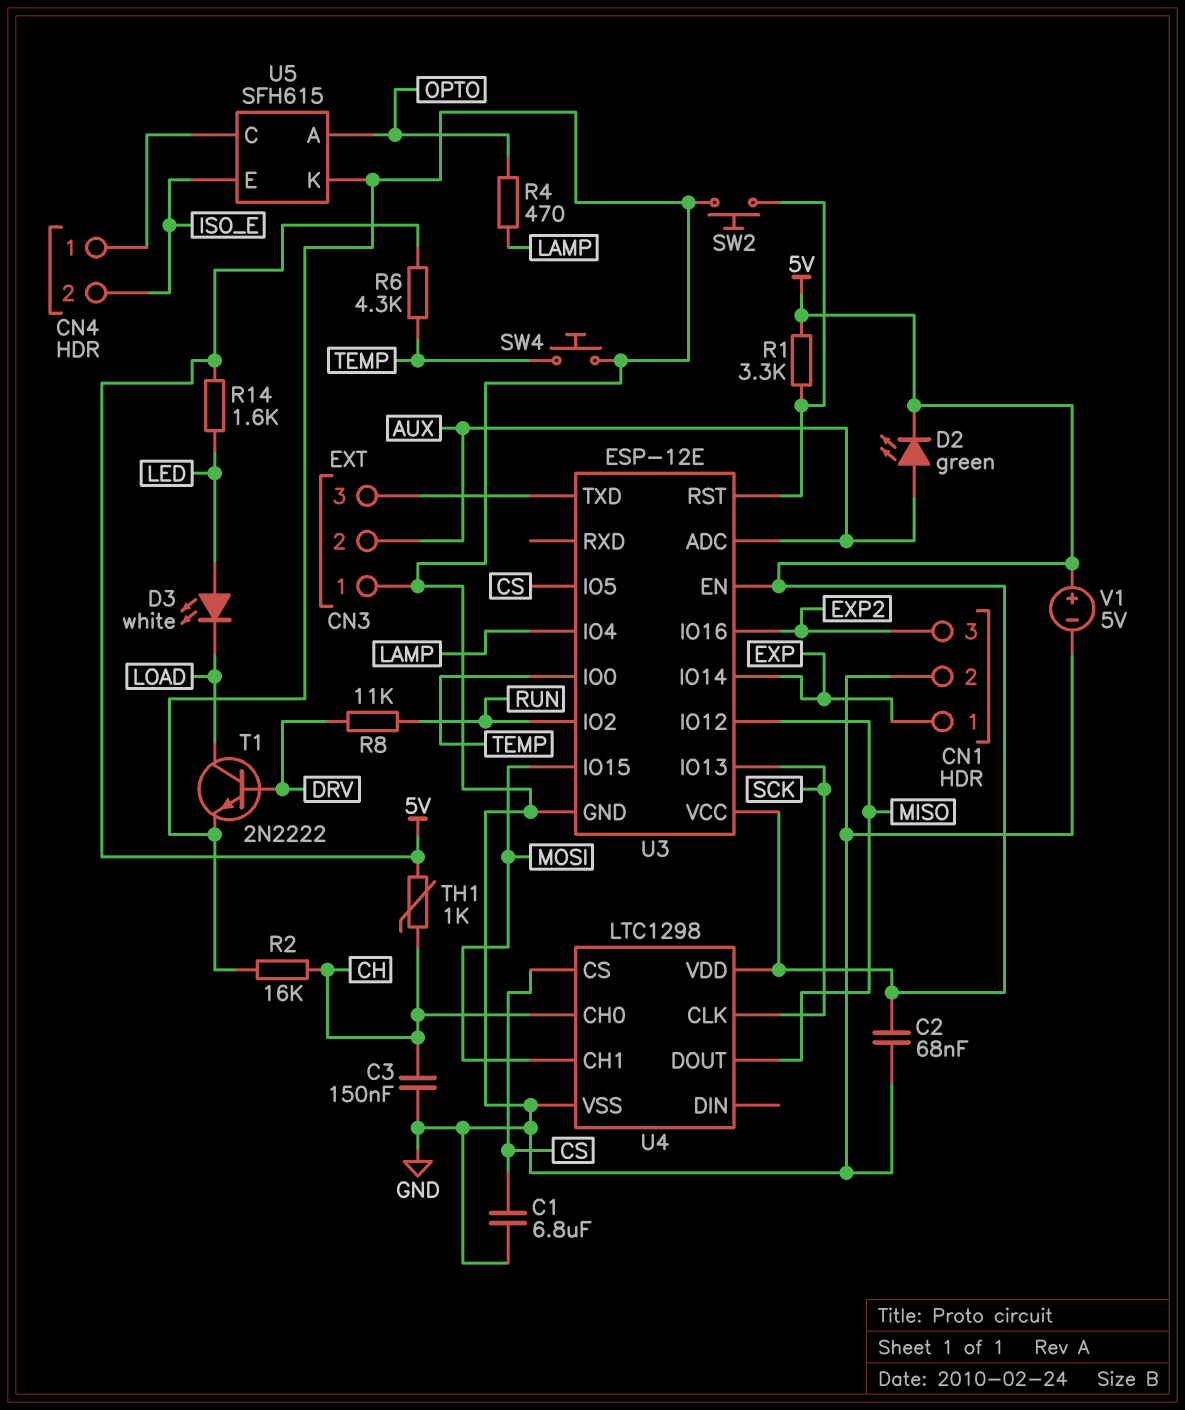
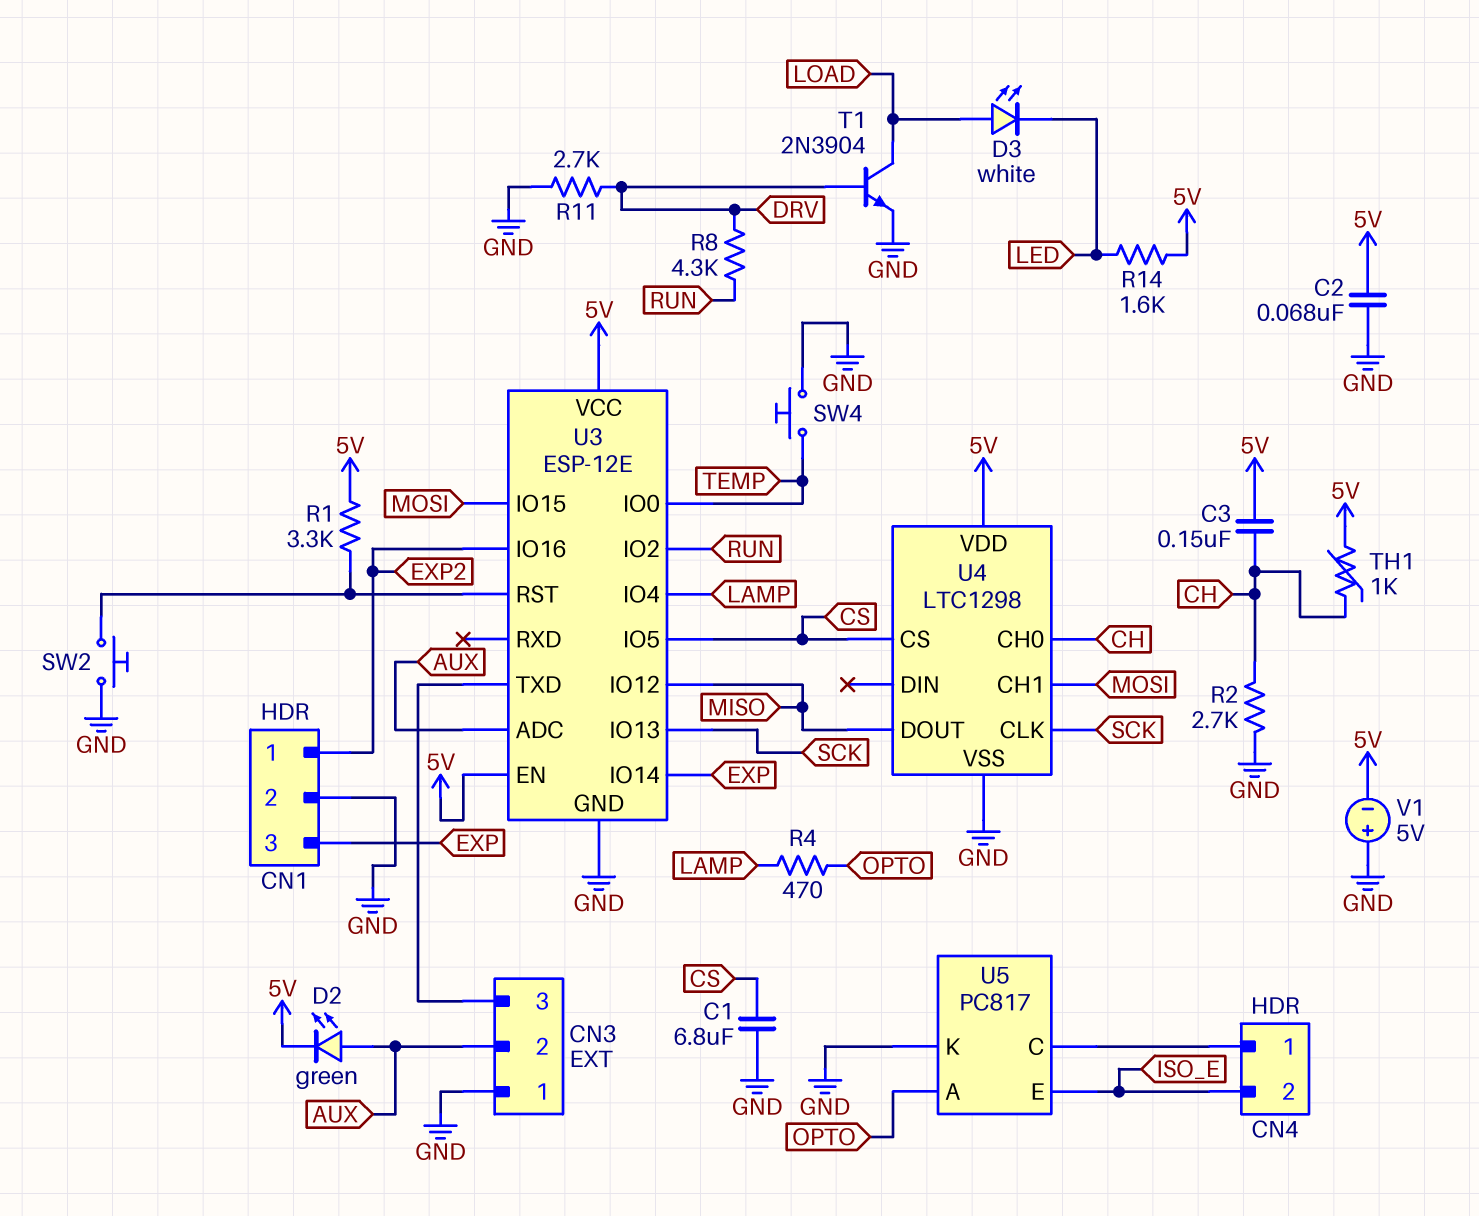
C3: 150nF (CH, GND) -> 150nF (5V, CH)
CN1 pin 1: EXP -> EXP2
CN1 pin 3: EXP2 -> EXP
D3: LED white (A LED, K LOAD) -> LED white (A LOAD, K LED)
R2: 16k (CH, GND) -> 2.7k (CH, GND)
R6: 4.3k (5V, TEMP) -> none
R8: 11k (DRV, RUN) -> 4.3k (DRV, RUN)
R11: none -> 2.7k (DRV, GND)
T1: NPN 2N2222 (B DRV, C LOAD, E GND) -> NPN 2N3904 (B DRV, C LOAD, E GND)
U5: SFH615 -> PC817
V1: 5V (plus 5V, minus GND) -> 5V (plus GND, minus 5V)

